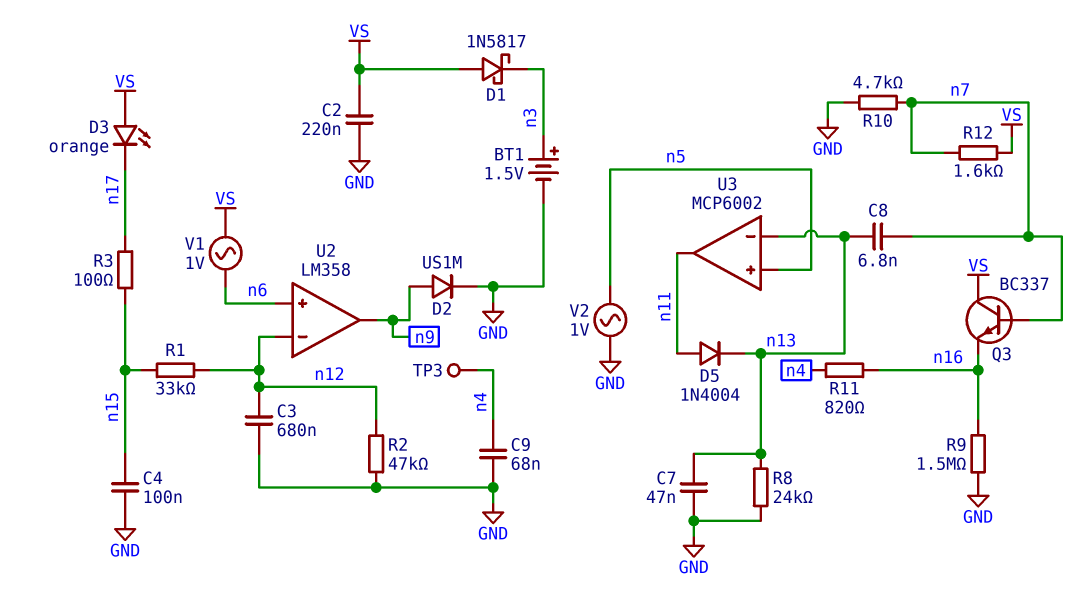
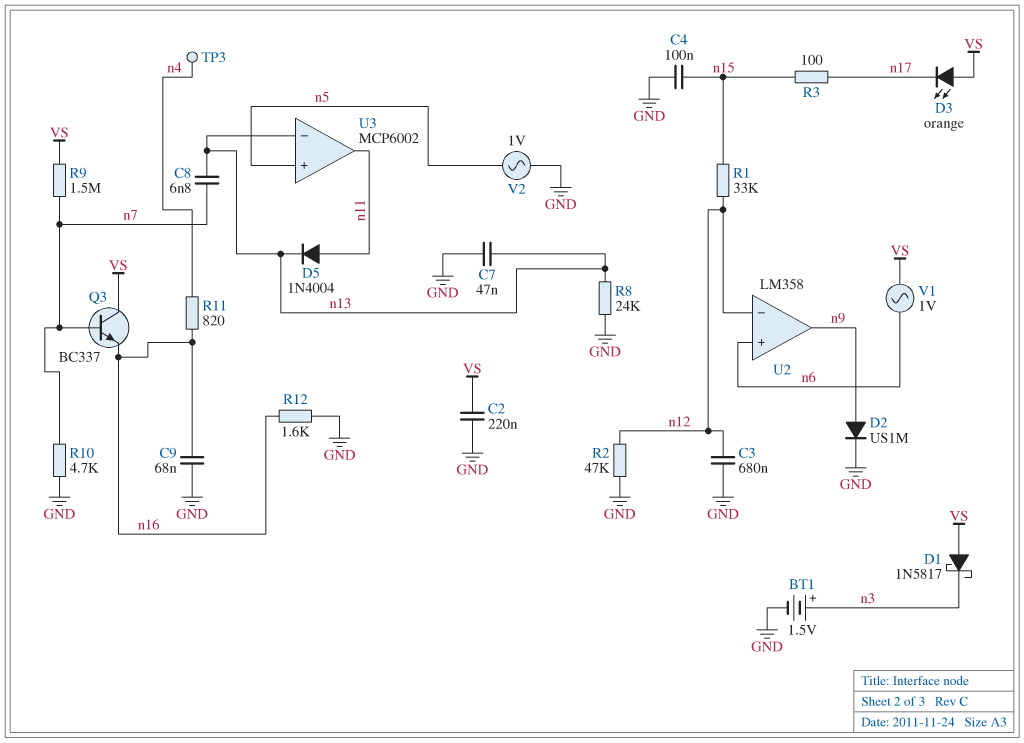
C9: 68nF (GND, n4) -> 68nF (GND, n16)
R9: 1.5M (GND, n16) -> 1.5M (VS, n7)
R12: 1.6k (VS, n7) -> 1.6k (GND, n16)

